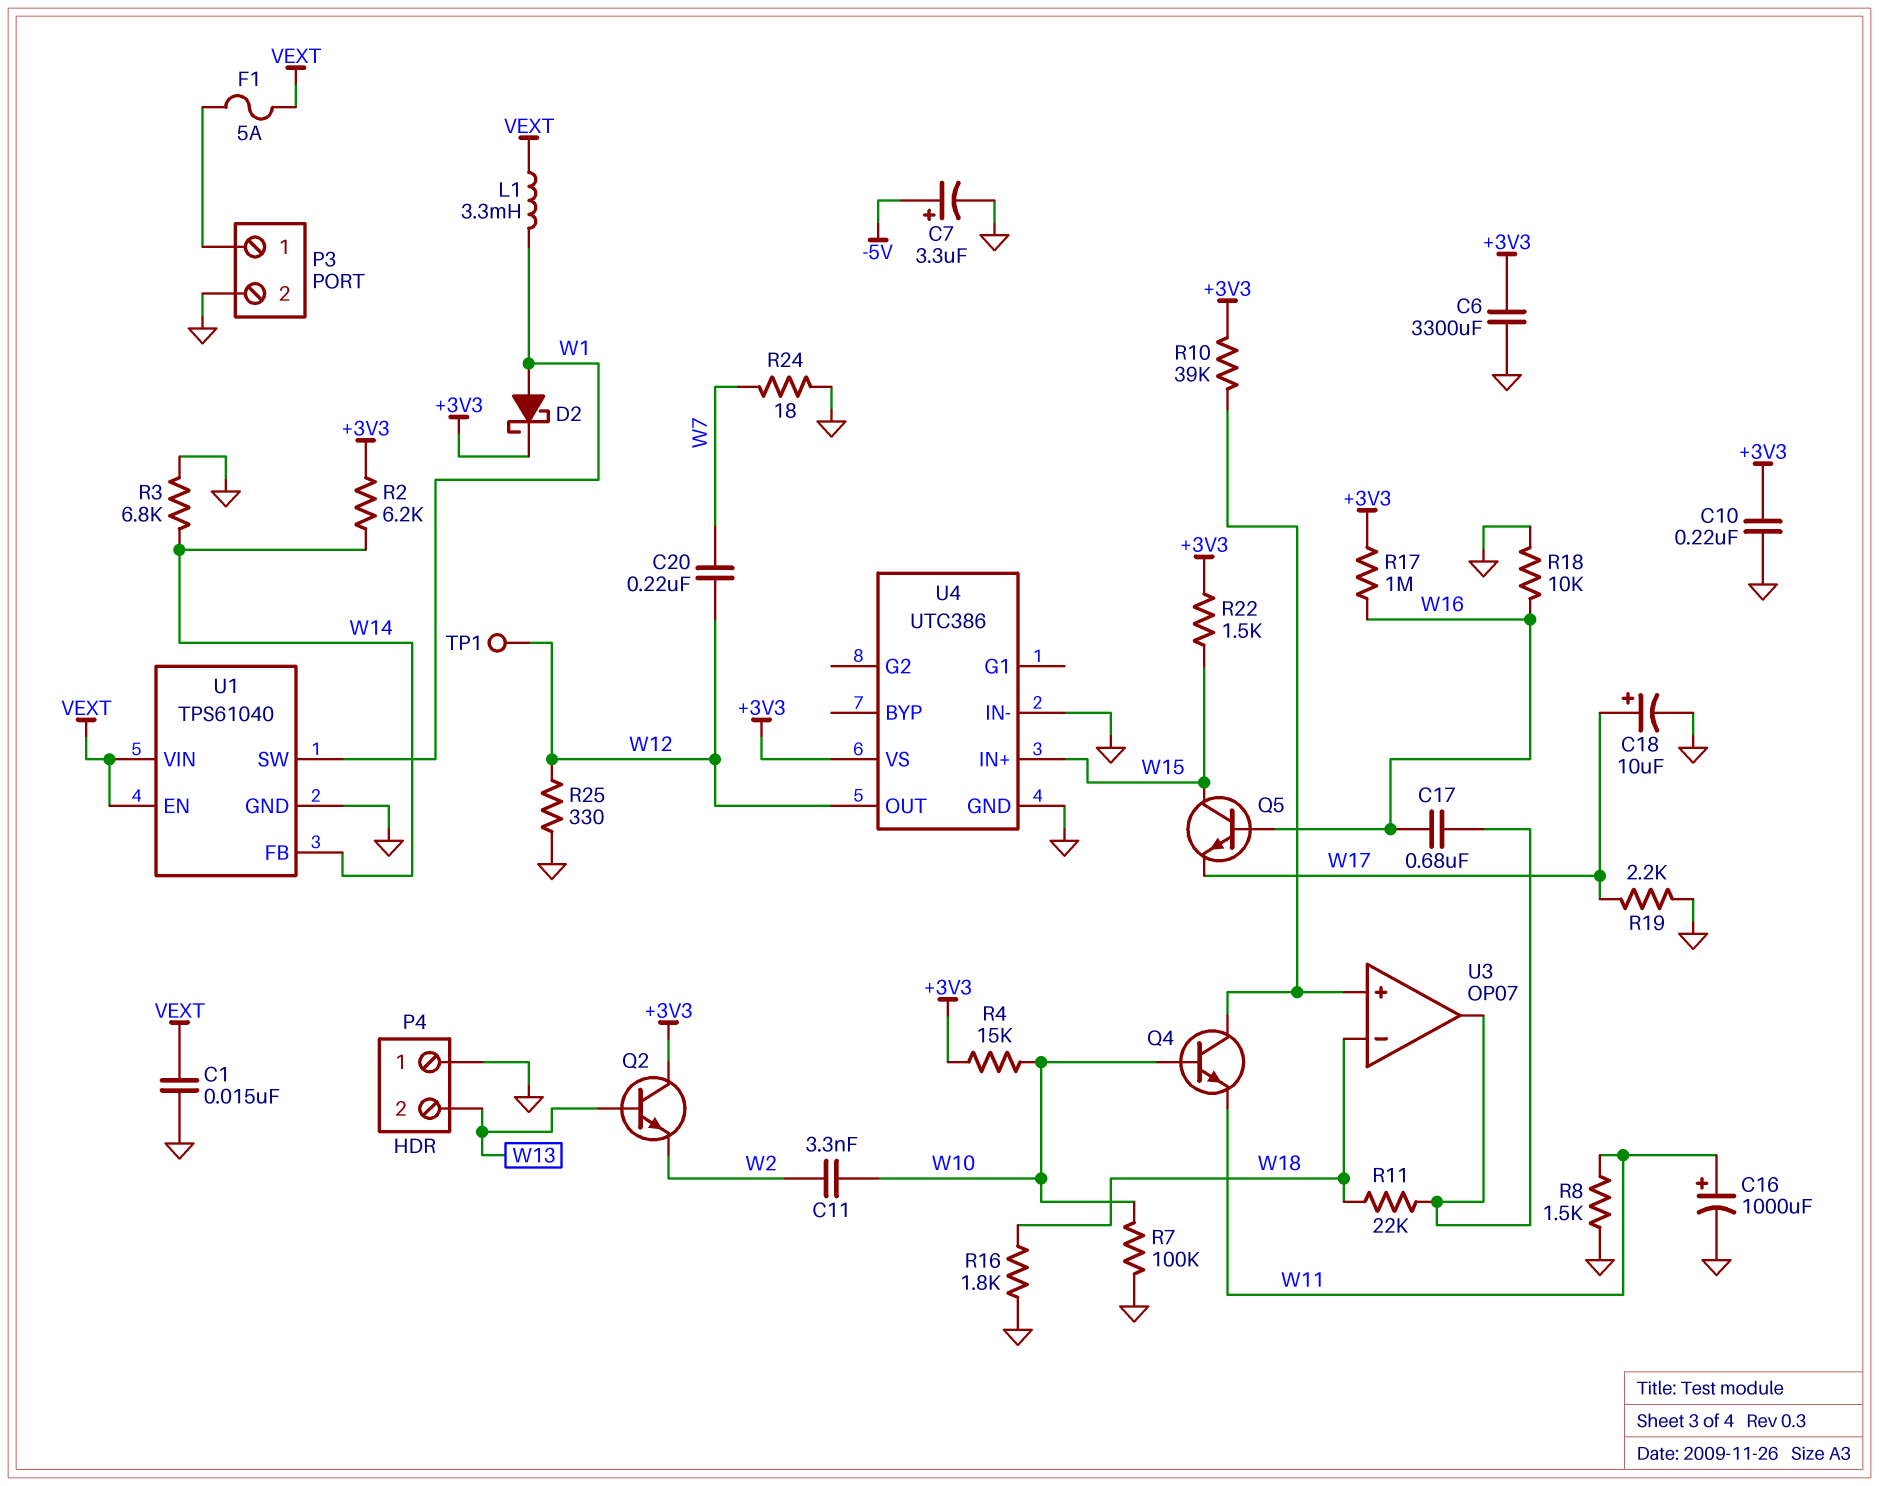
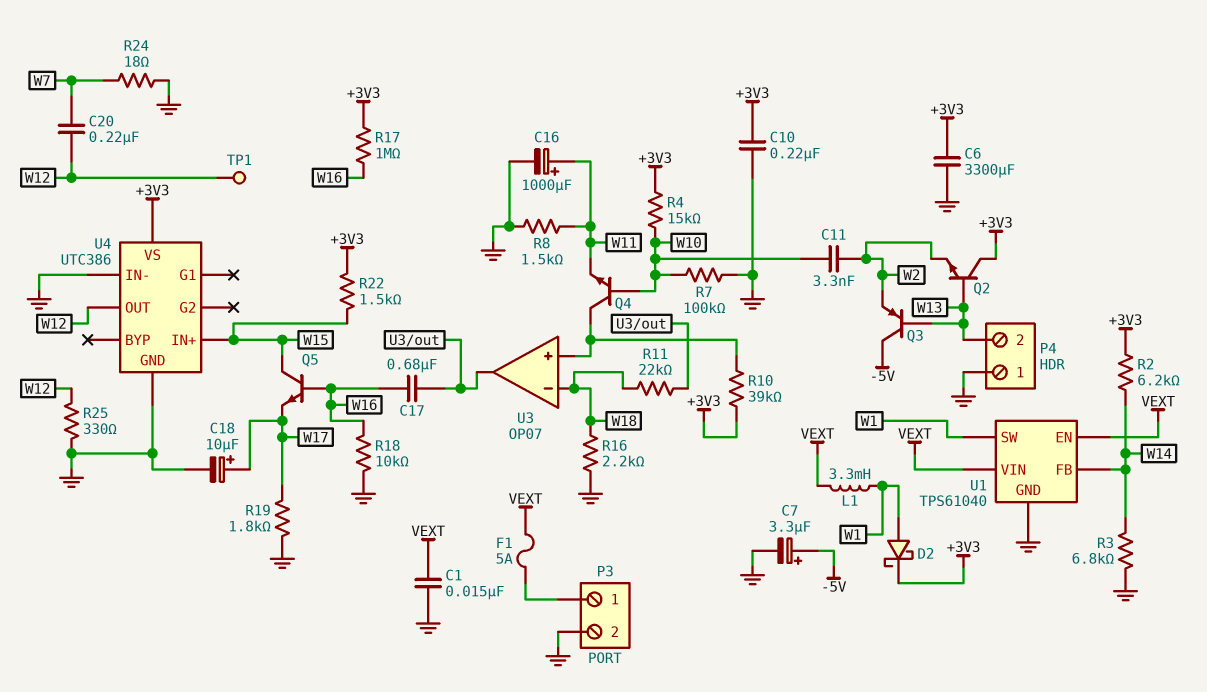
Q3: none -> PNP (B W13, C -5V, E W2)
R16: 1.8k (GND, W18) -> 2.2k (GND, W18)
R19: 2.2k (GND, W17) -> 1.8k (GND, W17)

